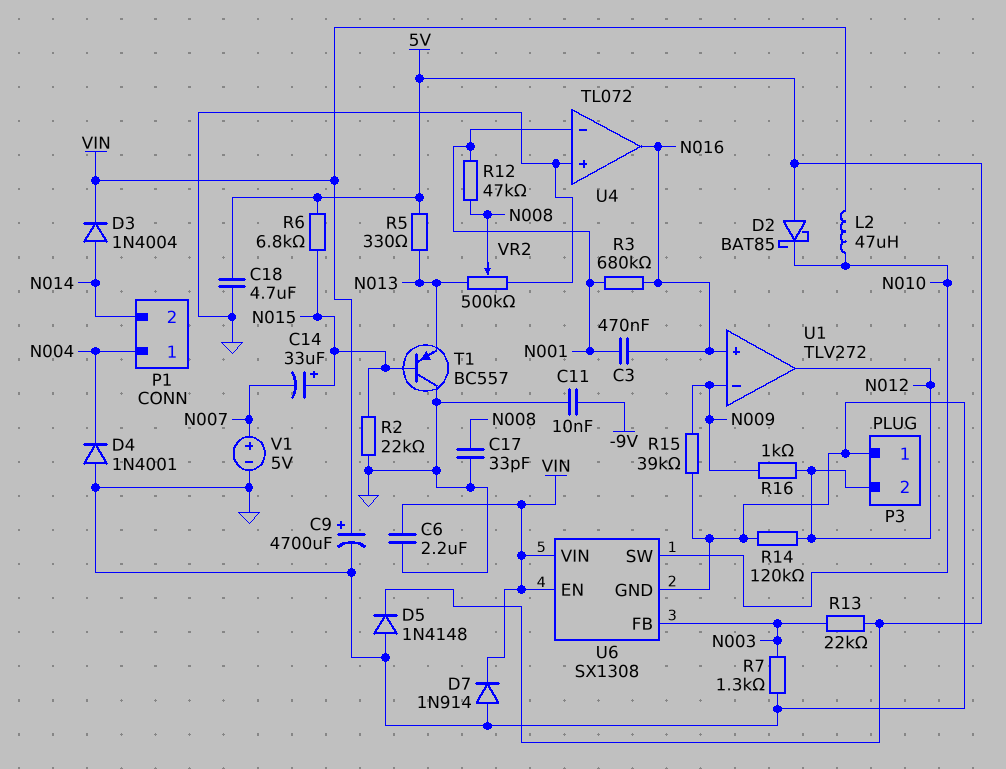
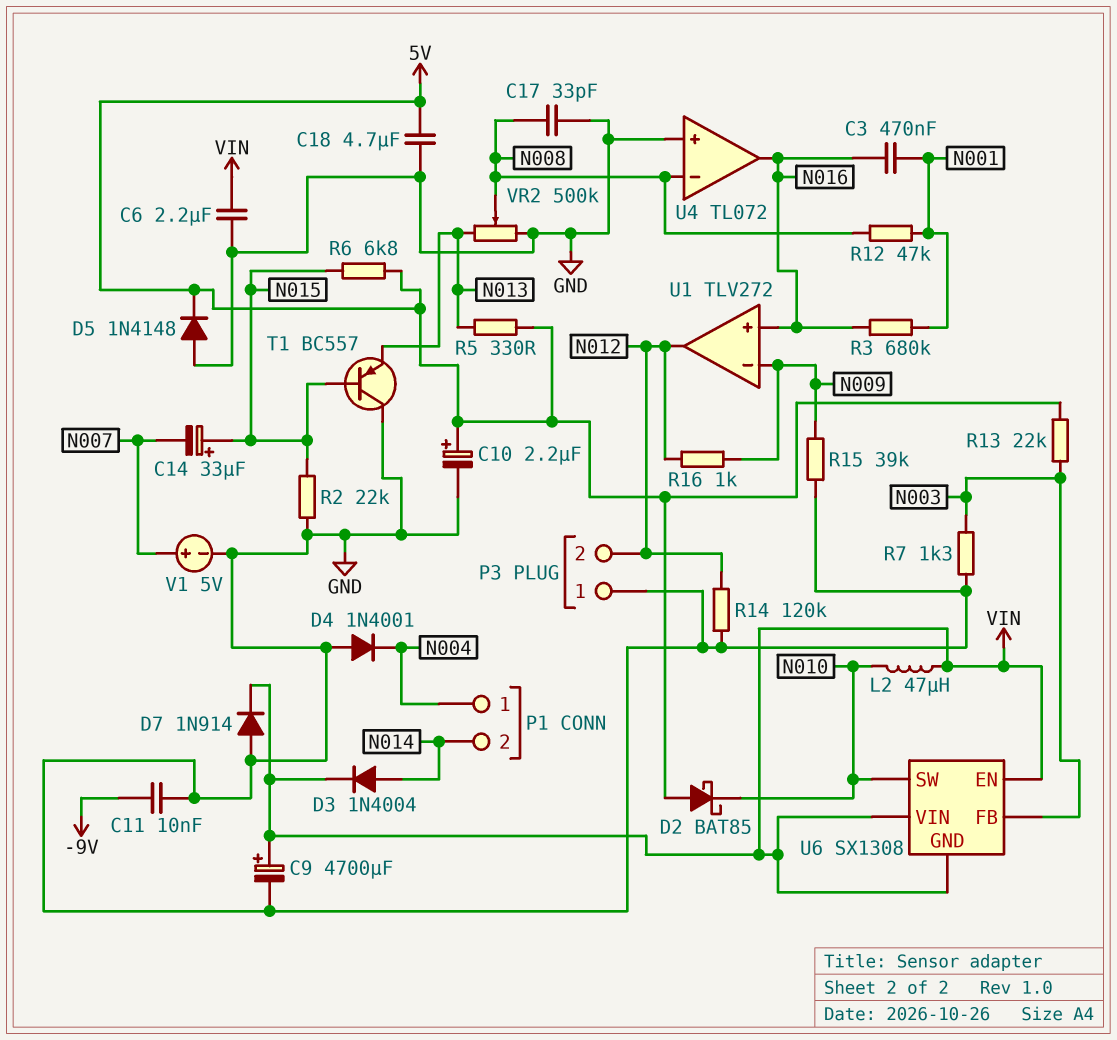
C10: none -> 2.2uF (plus 5V, minus GND)
U4 pin in-: N001 -> N008
U6 pin GND: GND -> VIN

